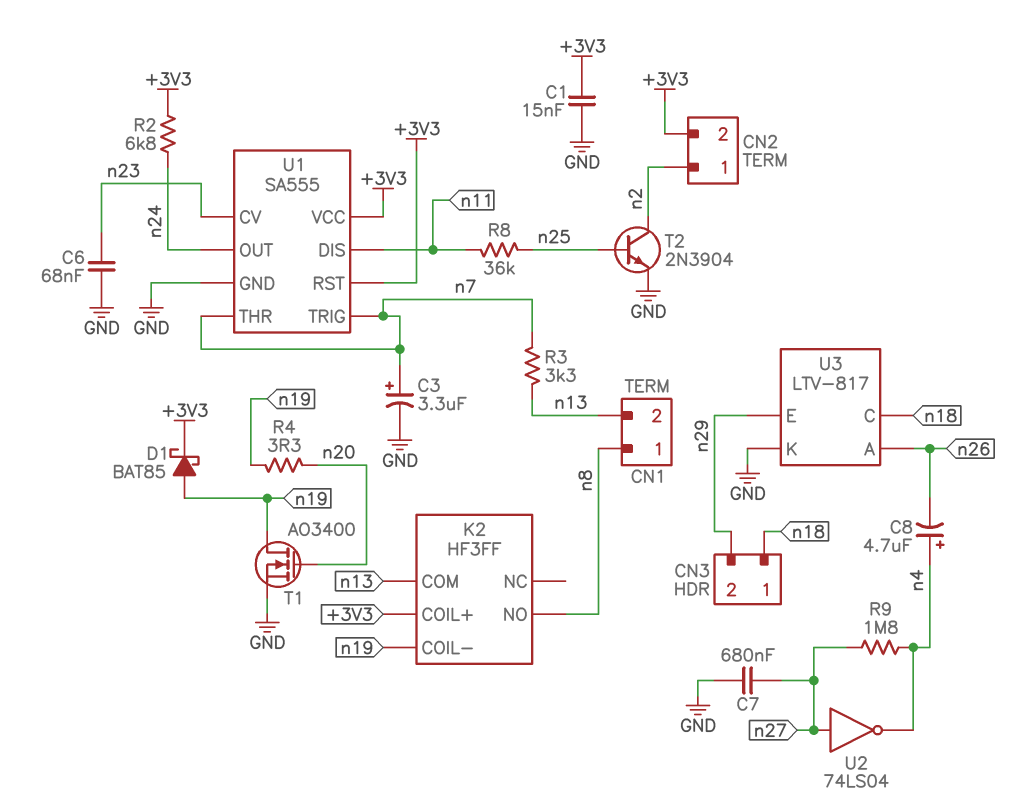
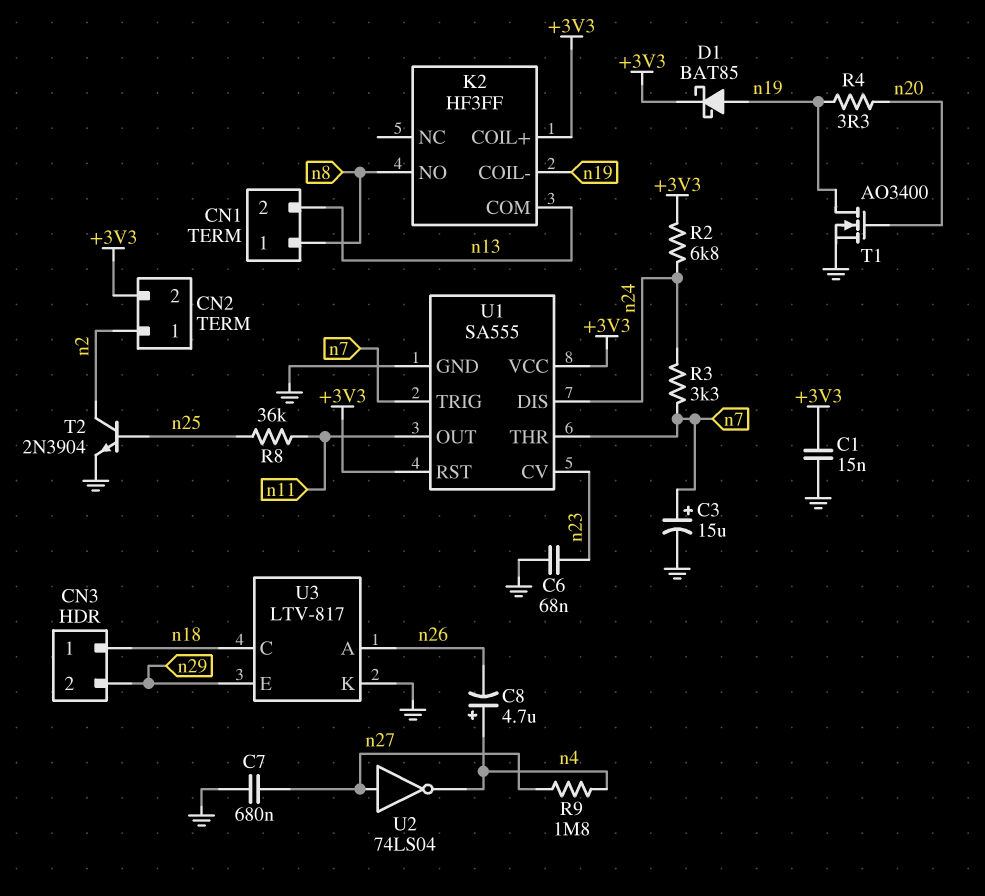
C3: 3.3uF (plus n7, minus GND) -> 15uF (plus n7, minus GND)
R3: 3.3k (n7, n13) -> 3.3k (n7, n24)
U1 pin DIS: n11 -> n24
U1 pin OUT: n24 -> n11

